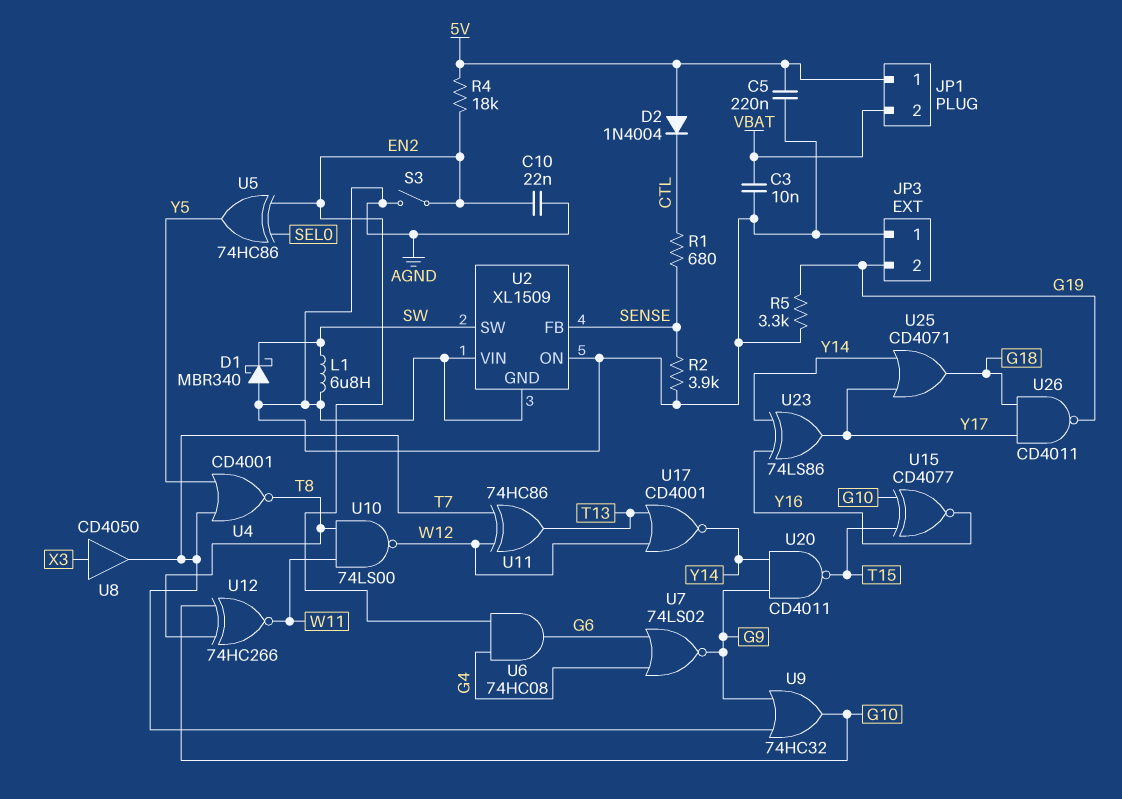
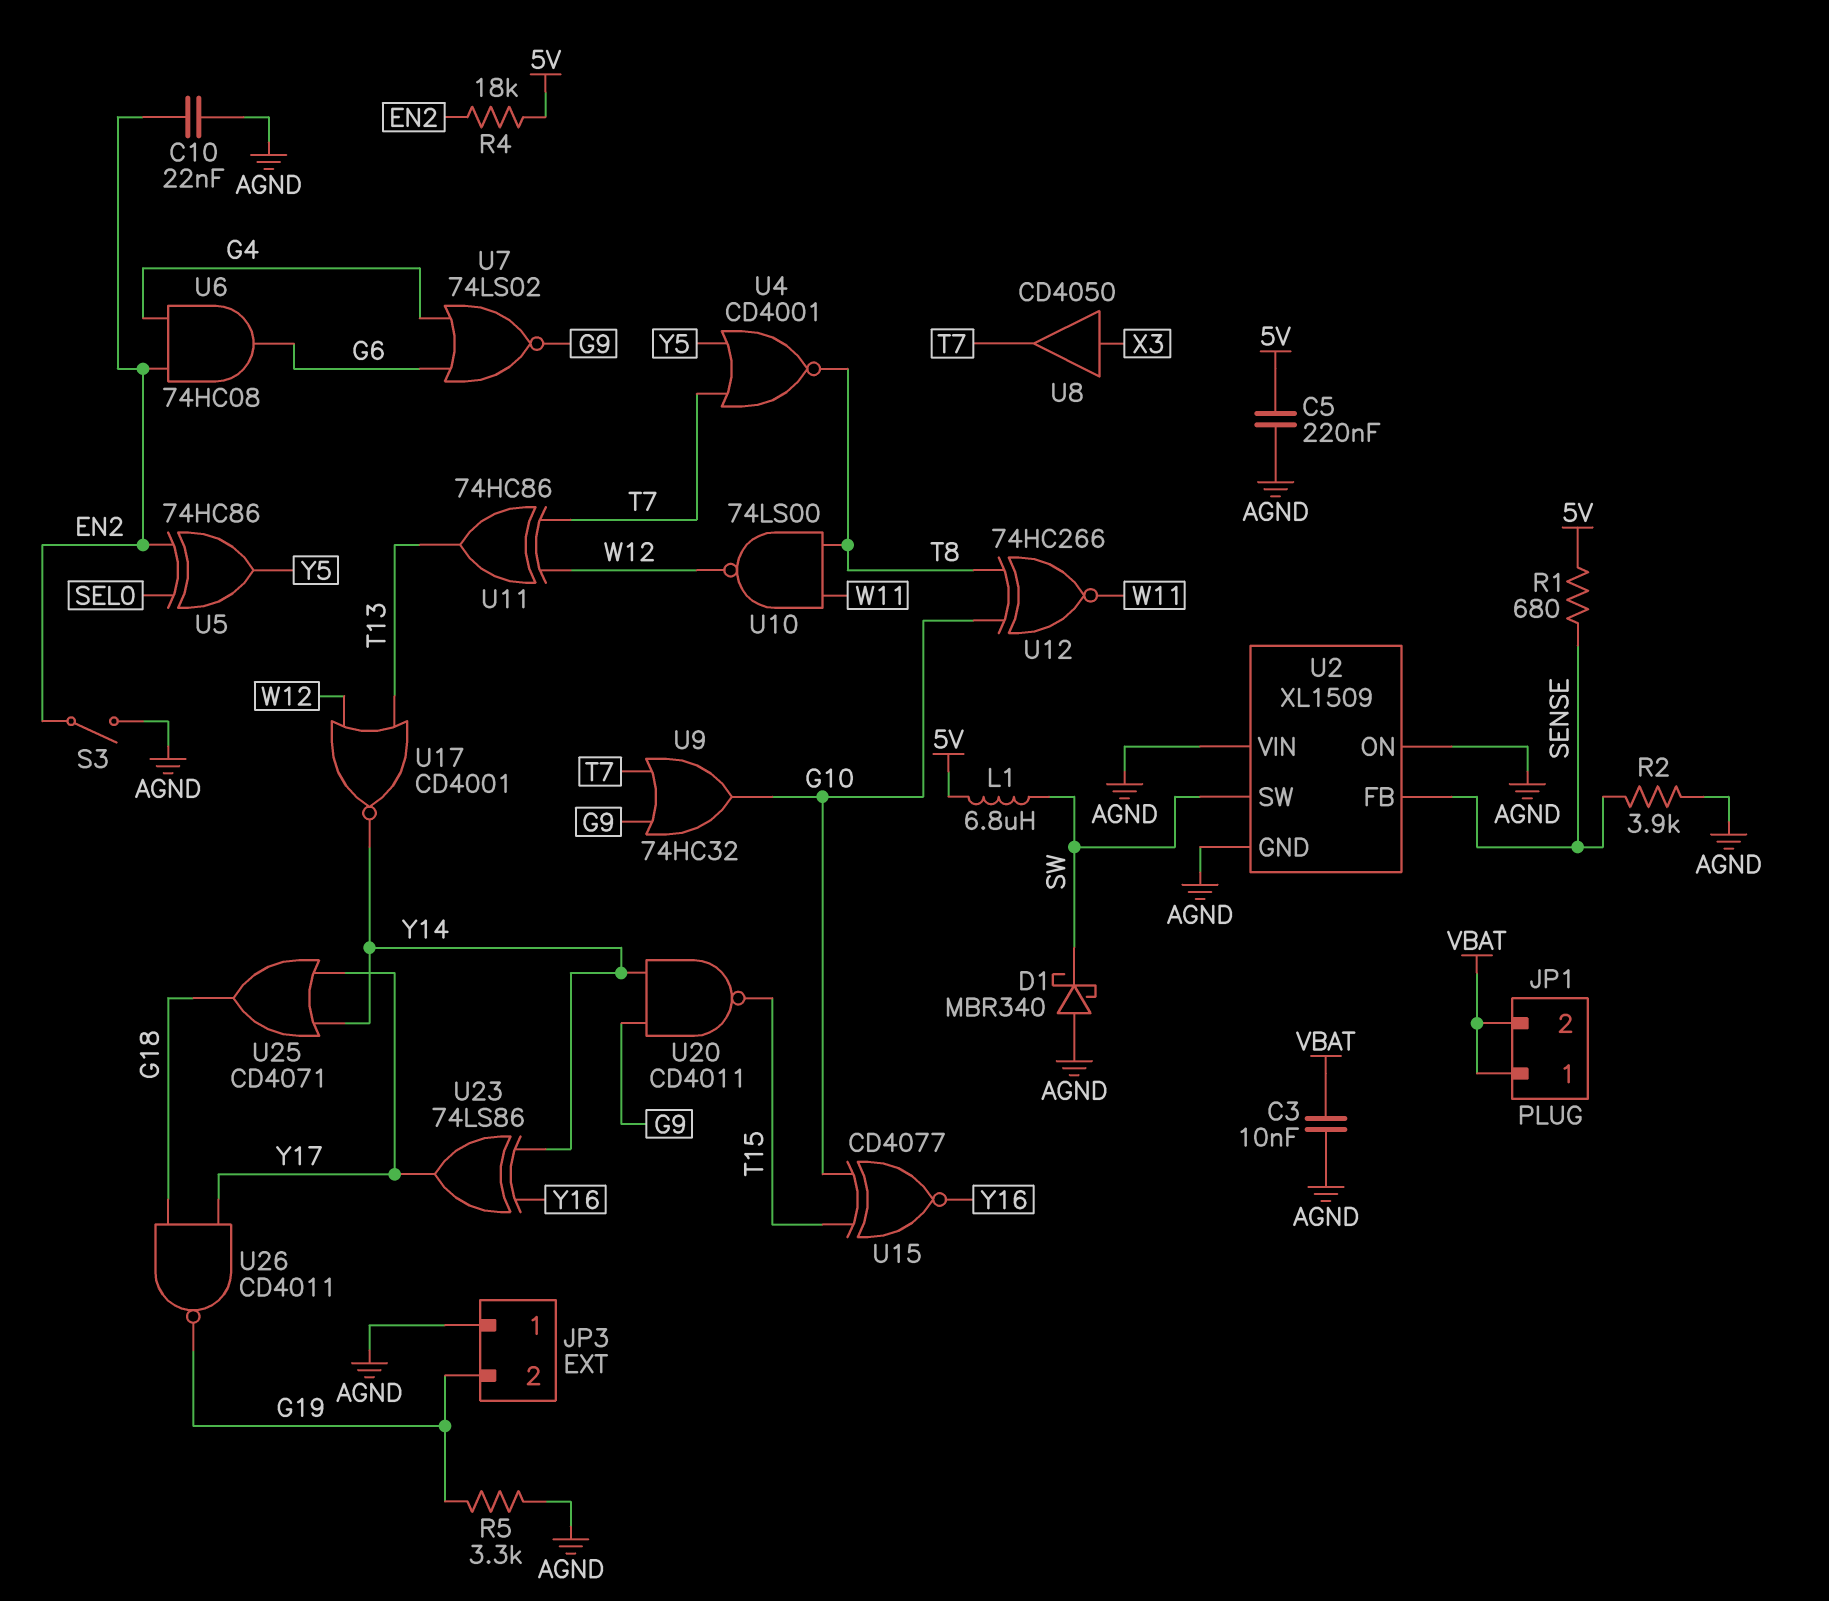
D2: diode 1N4004 (A 5V, K CTL) -> none
JP1 pin 1: 5V -> VBAT
L1: 6.8uH (AGND, SW) -> 6.8uH (5V, SW)
R1: 680 (CTL, SENSE) -> 680 (5V, SENSE)

